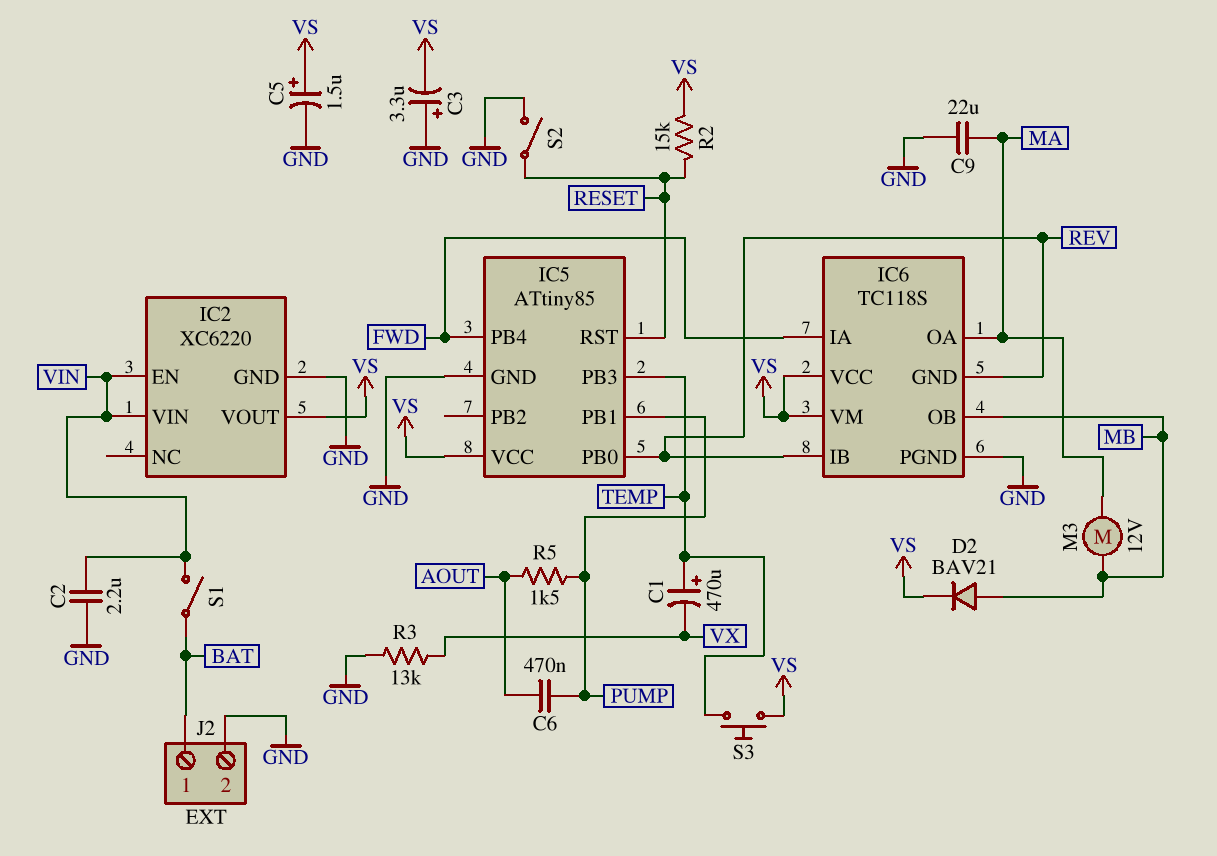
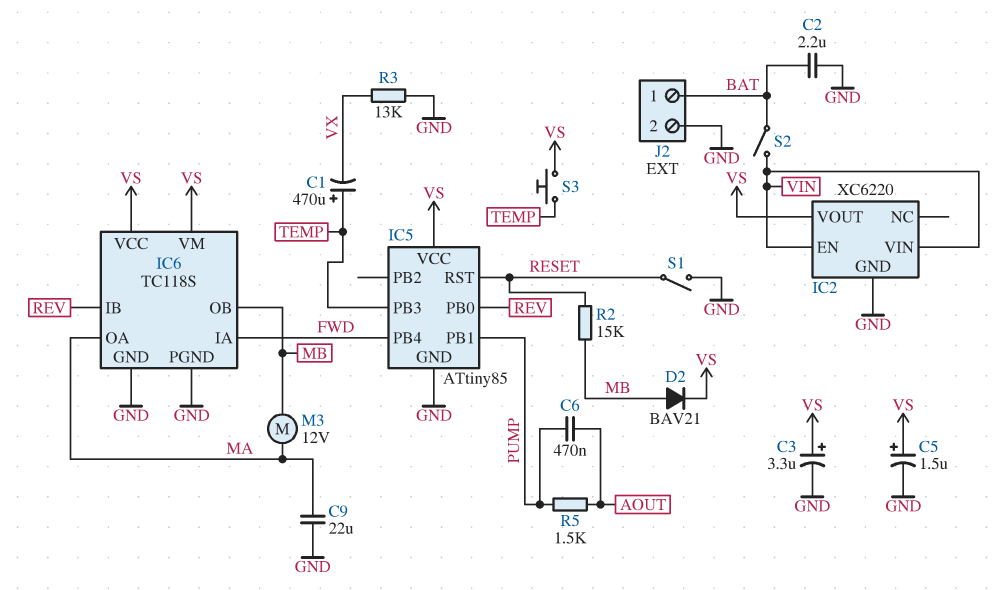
C2: 2.2uF (GND, VIN) -> 2.2uF (BAT, GND)
C3: 3.3uF (plus GND, minus VS) -> 3.3uF (plus VS, minus GND)
IC6 pin GND: REV -> GND
R2: 15k (RESET, VS) -> 15k (MB, RESET)
S1: switch (BAT, VIN) -> switch (GND, RESET)
S2: switch (GND, RESET) -> switch (BAT, VIN)

